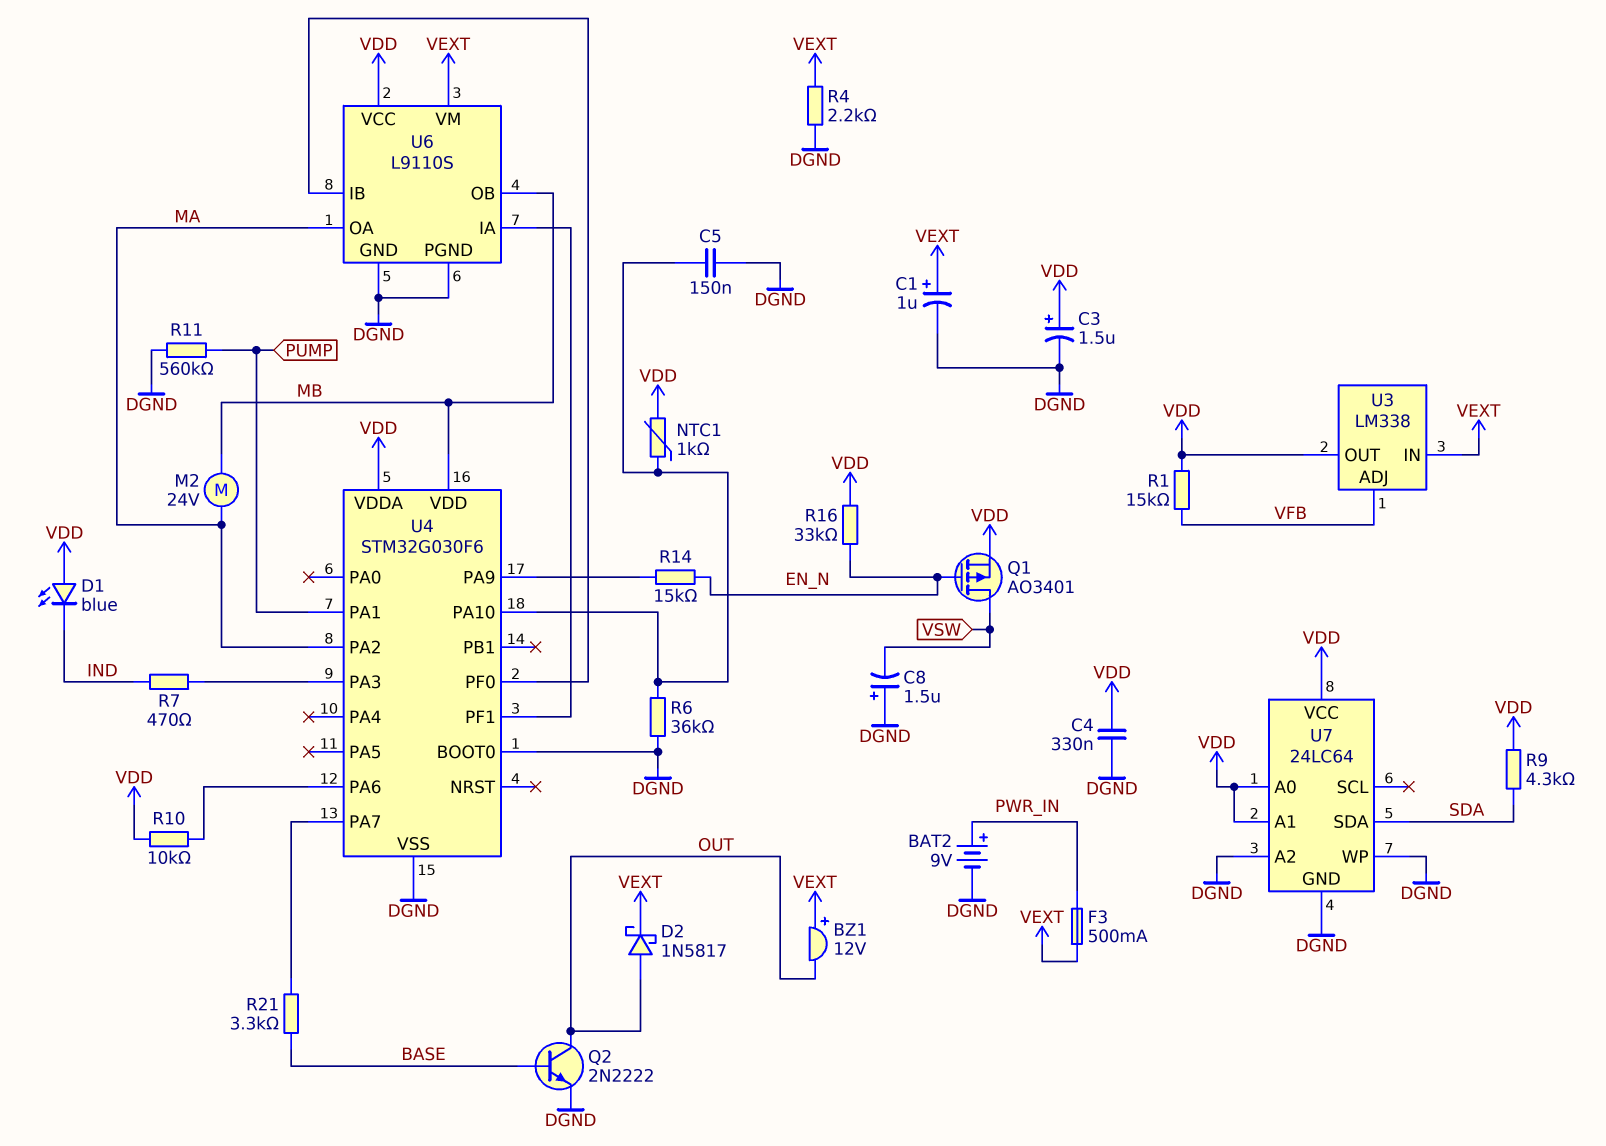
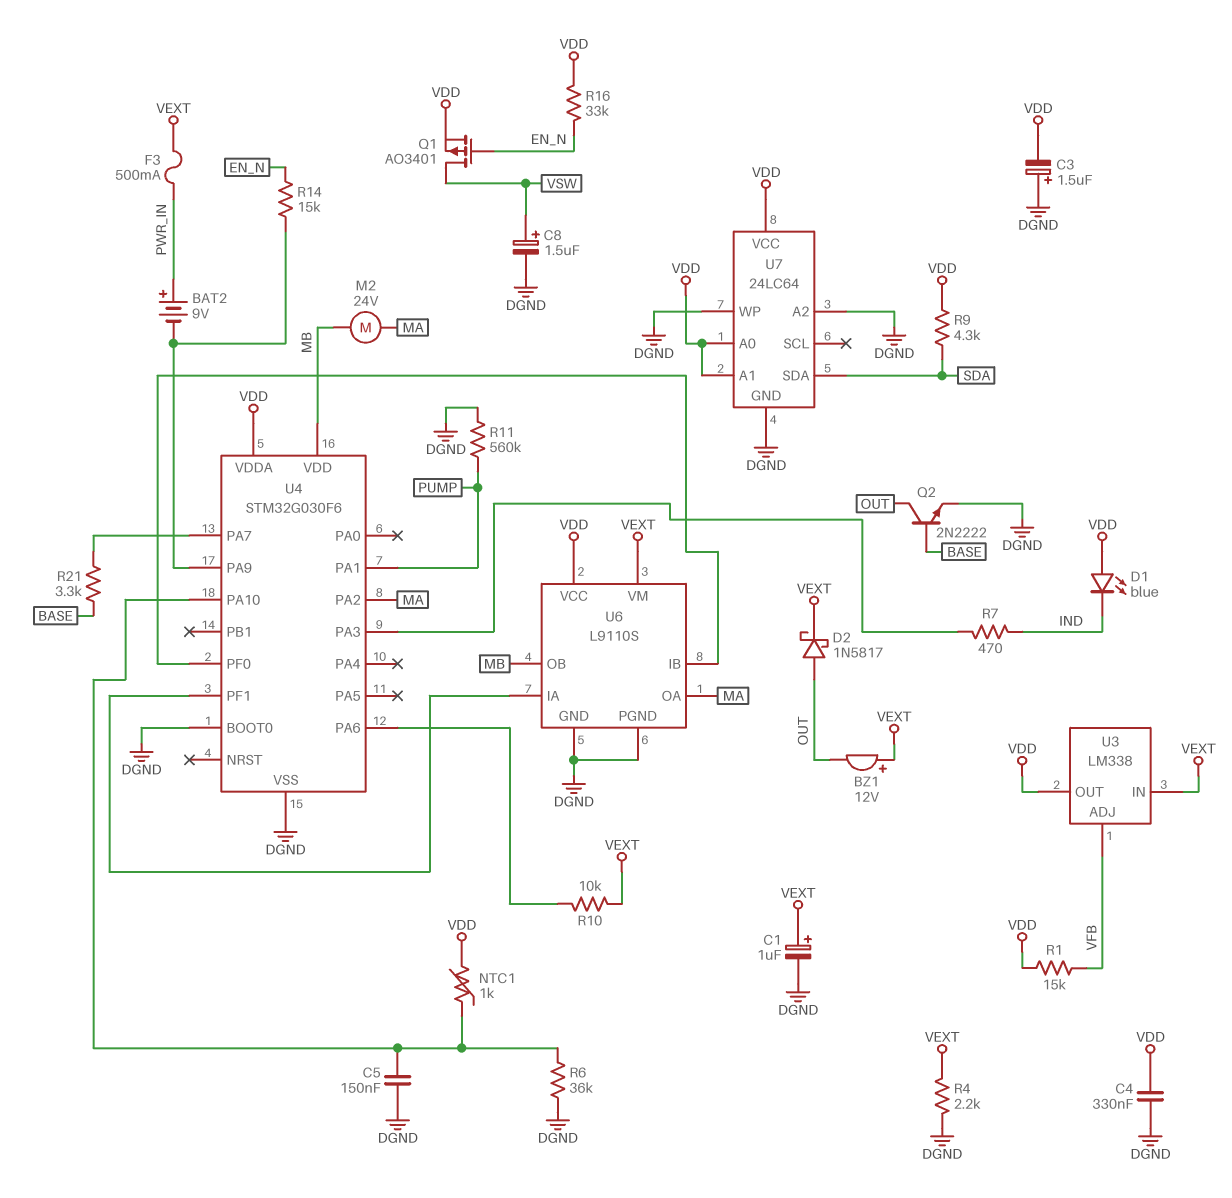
BAT2: 9V (plus PWR_IN, minus DGND) -> 9V (plus PWR_IN, minus U4/PA9)
C3: 1.5uF (plus VDD, minus DGND) -> 1.5uF (plus DGND, minus VDD)
C8: 1.5uF (plus DGND, minus VSW) -> 1.5uF (plus VSW, minus DGND)
R10: 10k (U4/PA6, VDD) -> 10k (U4/PA6, VEXT)

